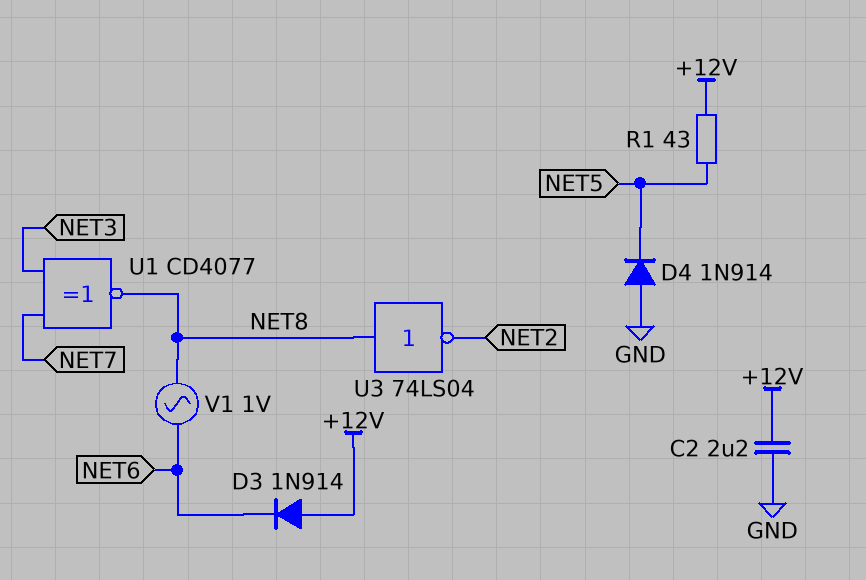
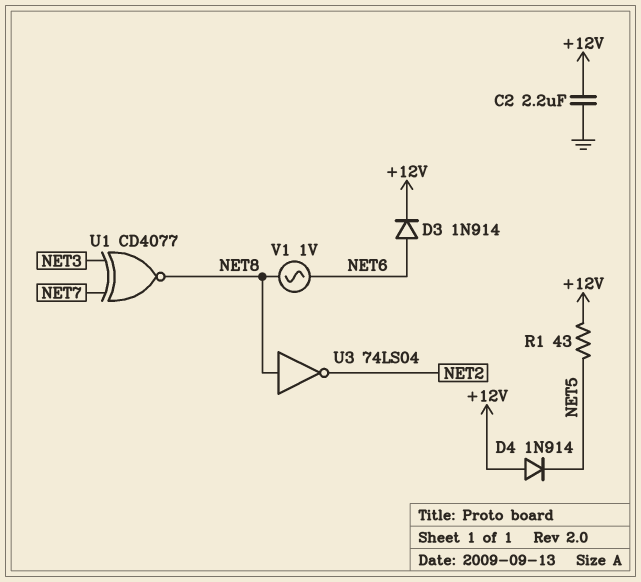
D3: diode 1N914 (A +12V, K NET6) -> diode 1N914 (A NET6, K +12V)
D4: diode 1N914 (A GND, K NET5) -> diode 1N914 (A +12V, K NET5)

